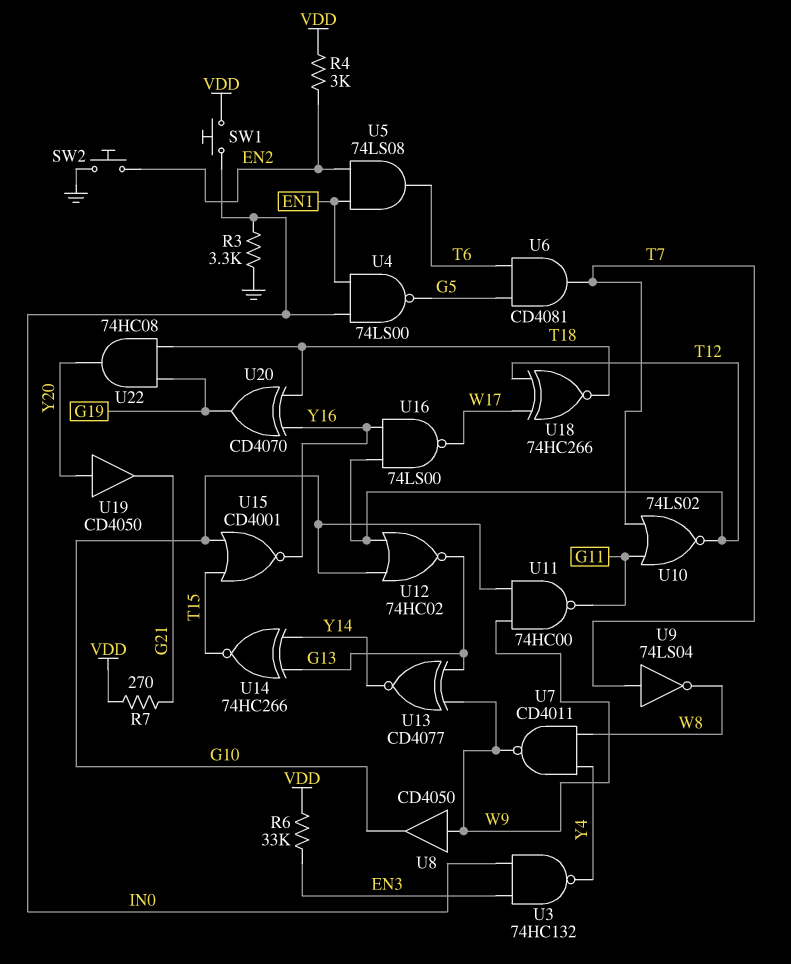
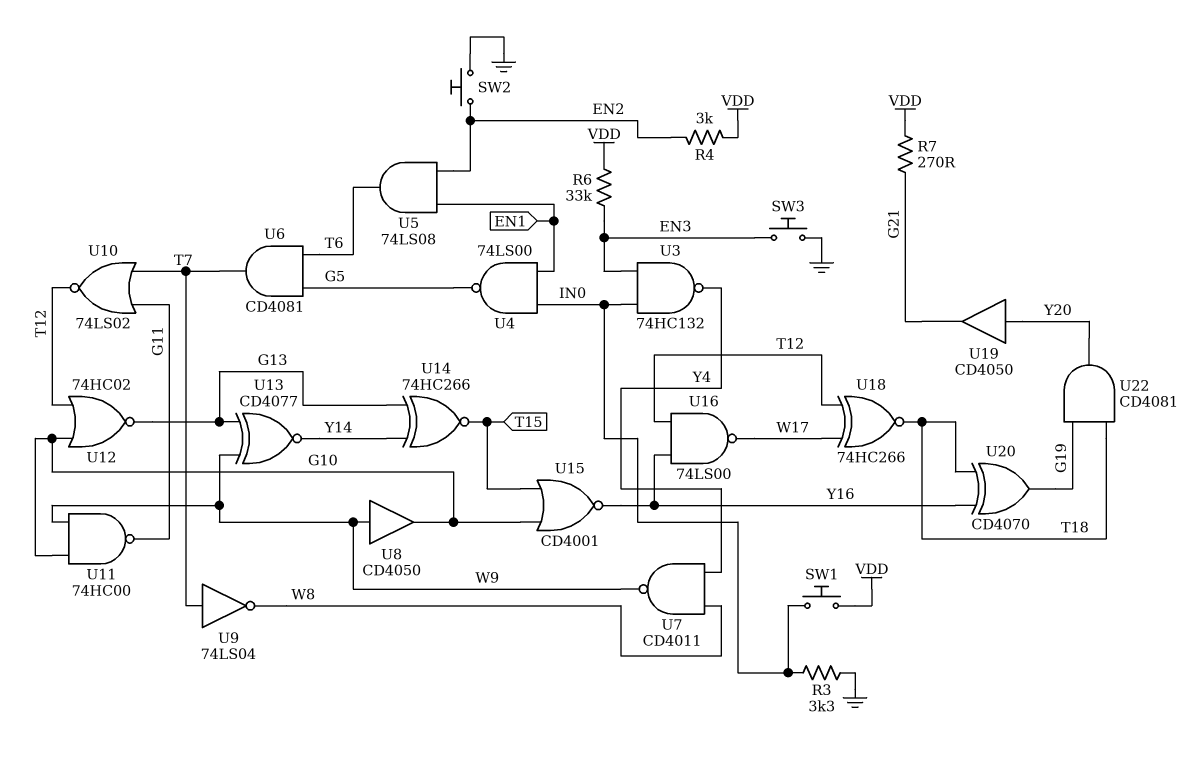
SW3: none -> button (EN3, GND)
U22: AND 74HC08 (in G19, in T18, out Y20) -> AND CD4081 (in G19, in T18, out Y20)

